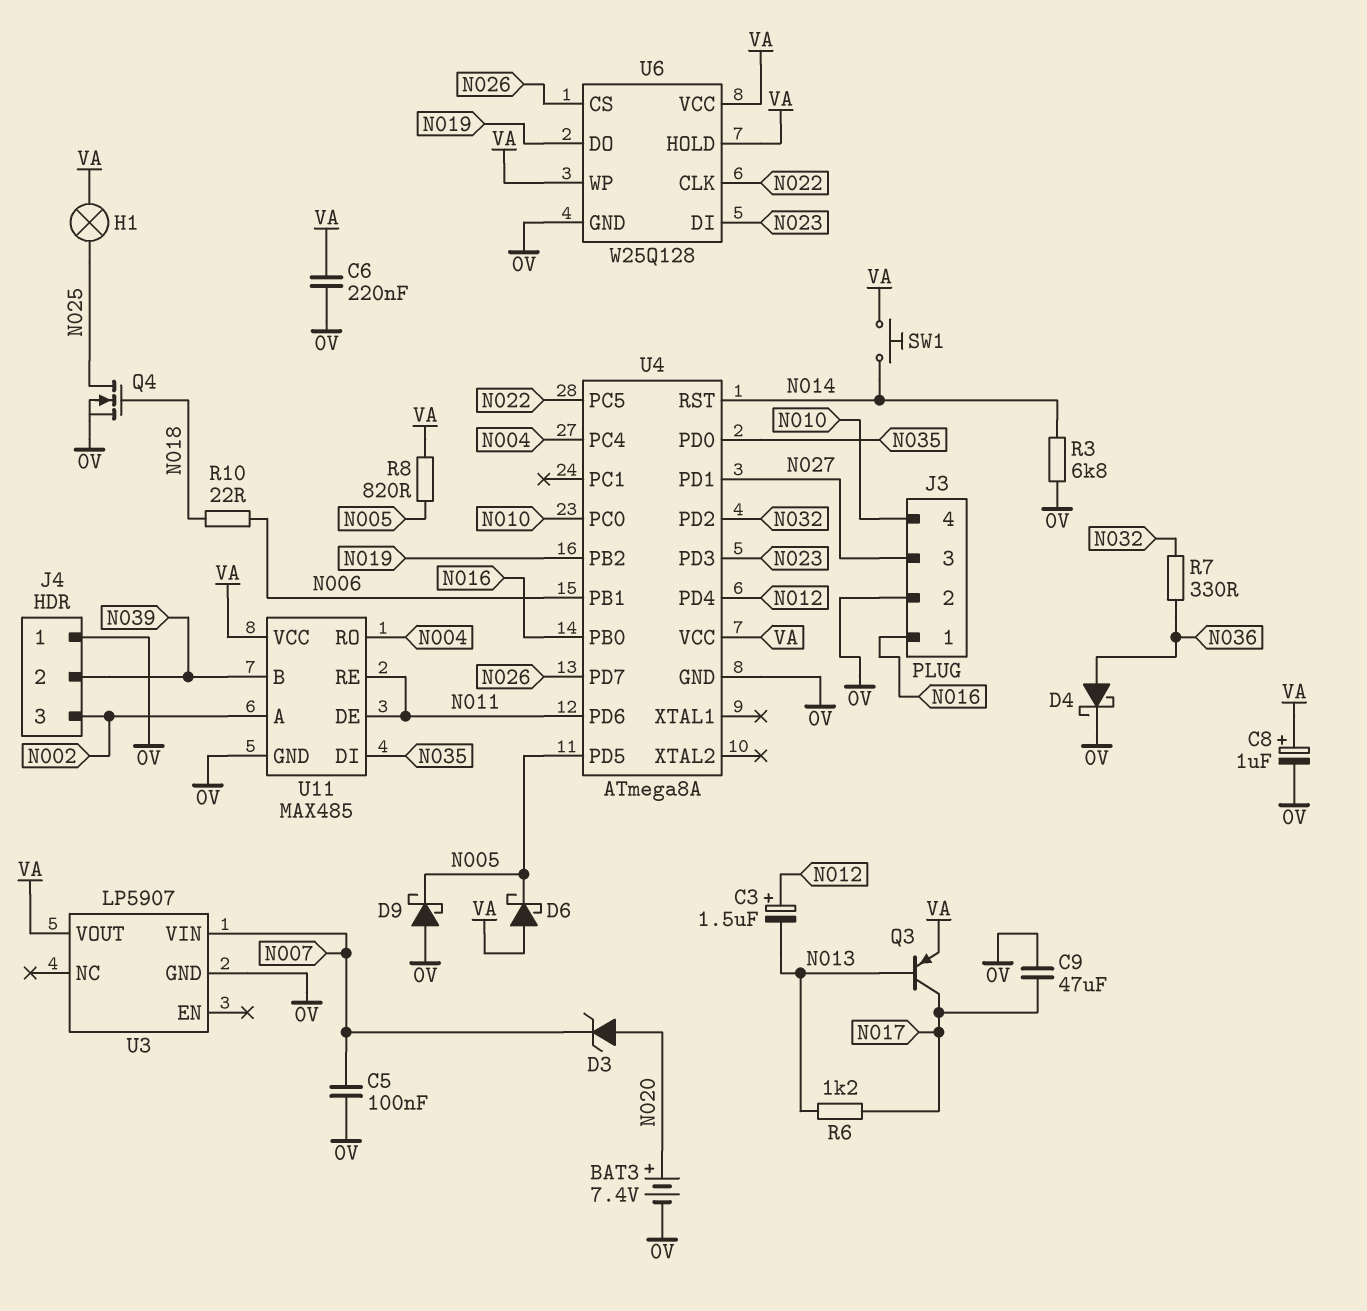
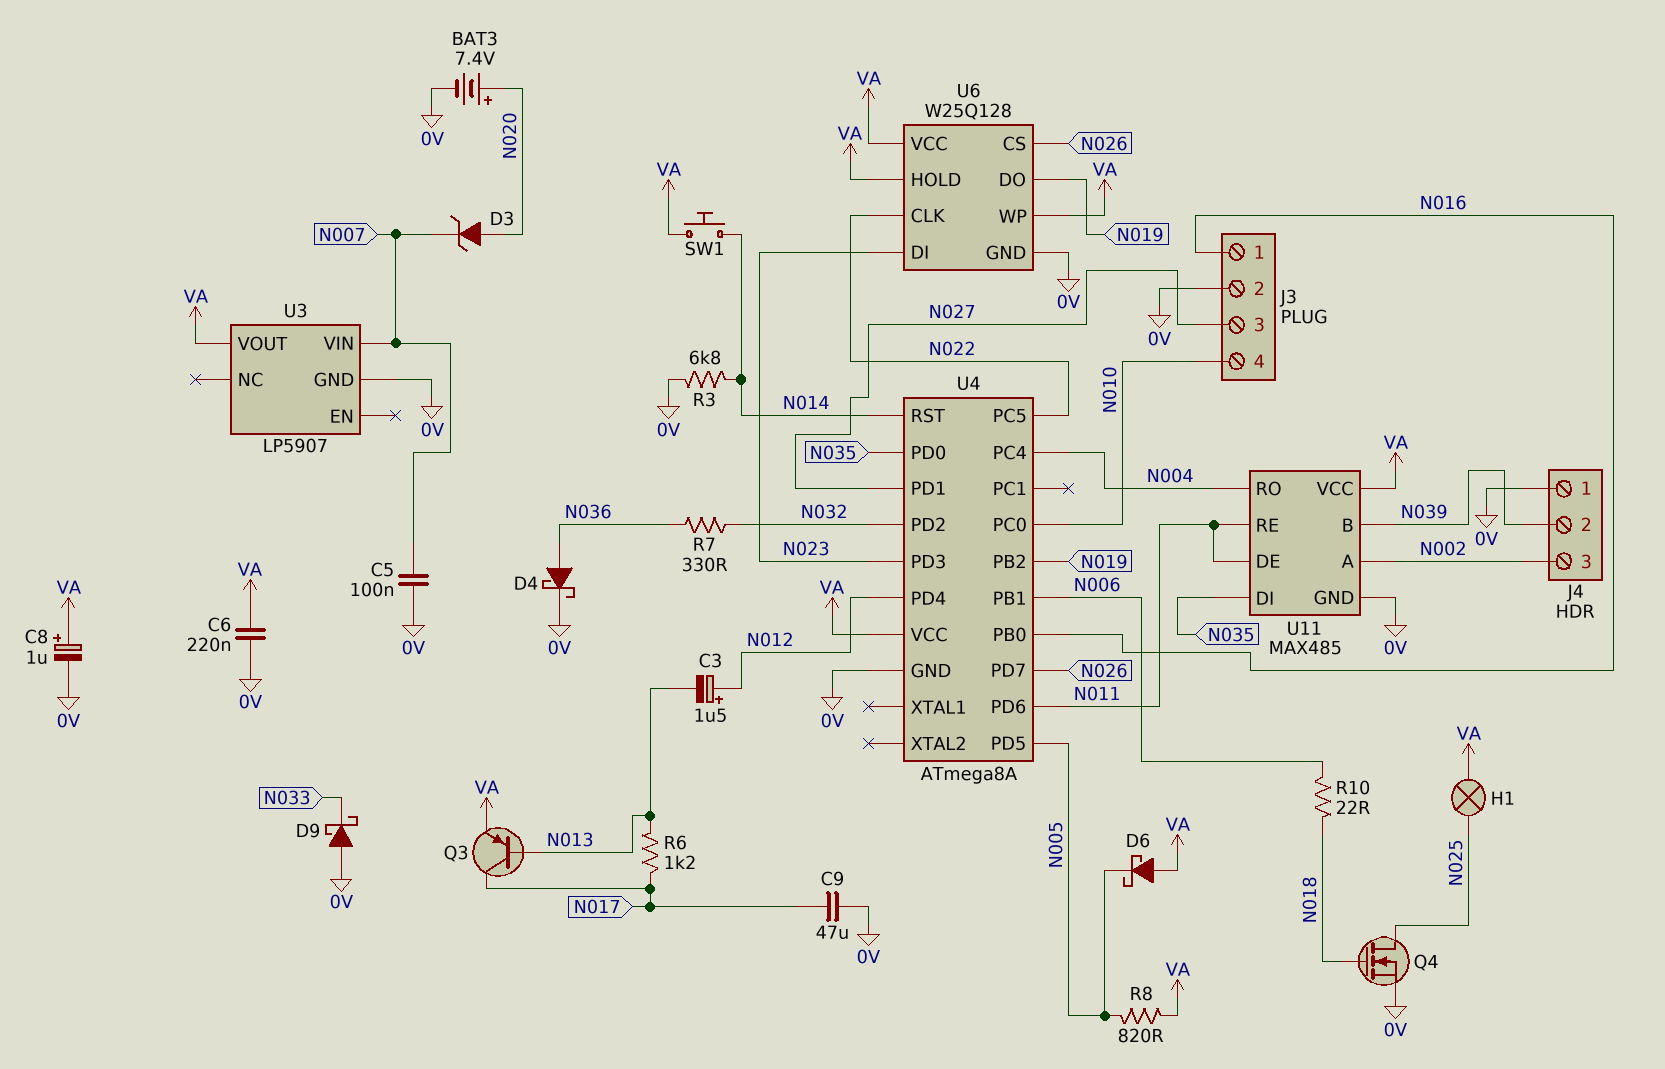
D9: schottky (A 0V, K N005) -> schottky (A 0V, K N033)

